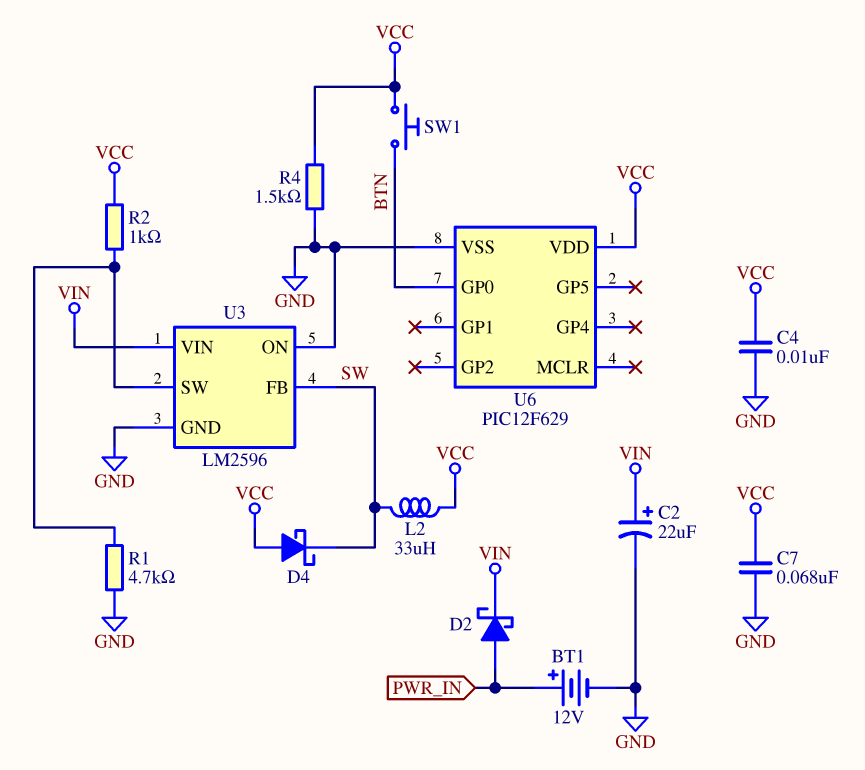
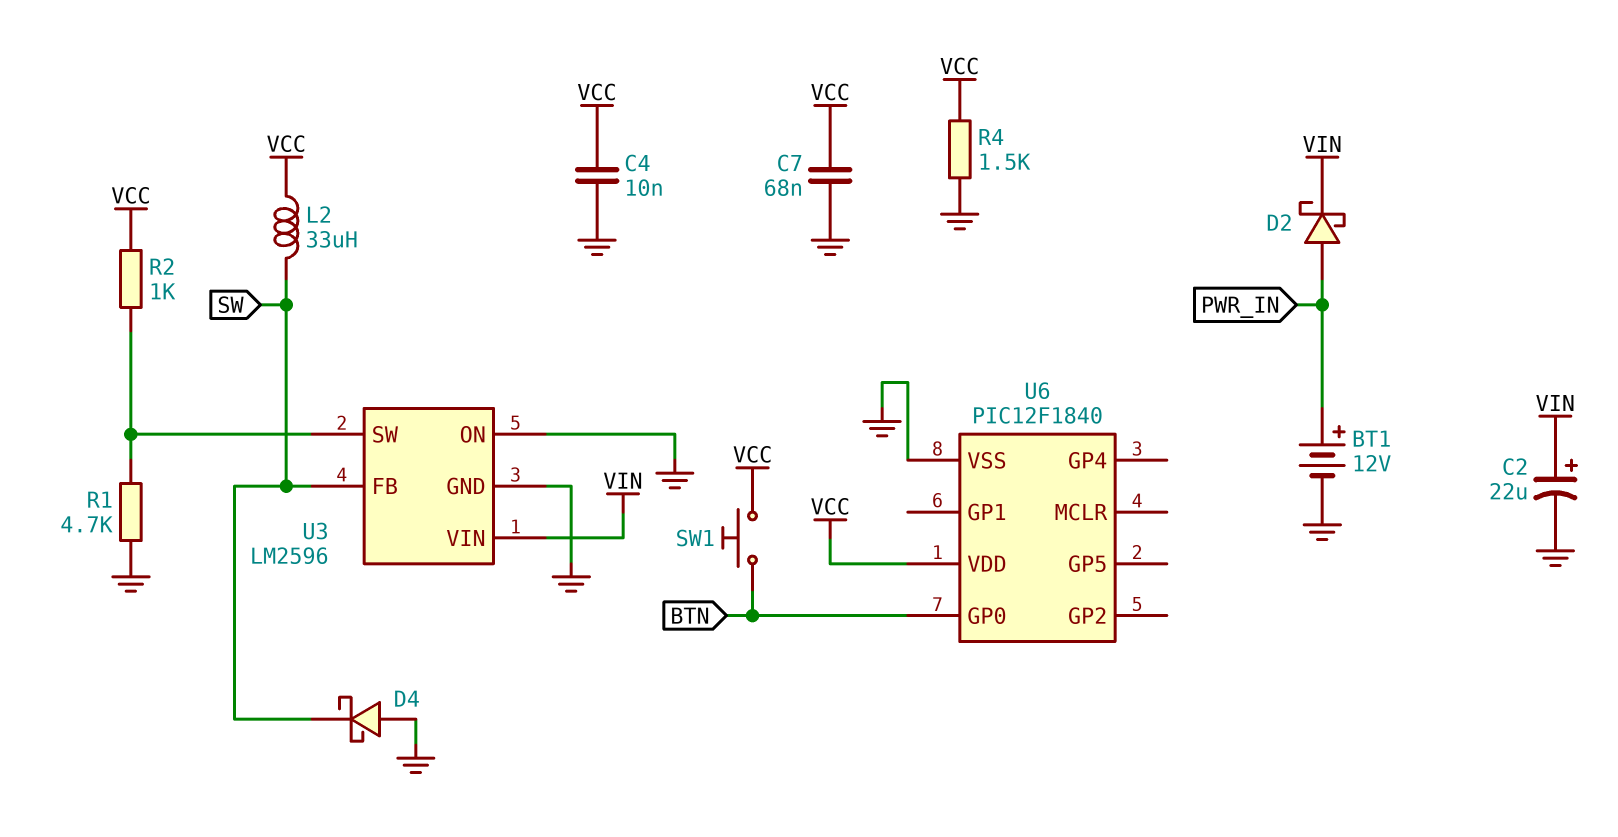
D4: schottky (A VCC, K SW) -> schottky (A GND, K SW)
U6: PIC12F629 -> PIC12F1840

